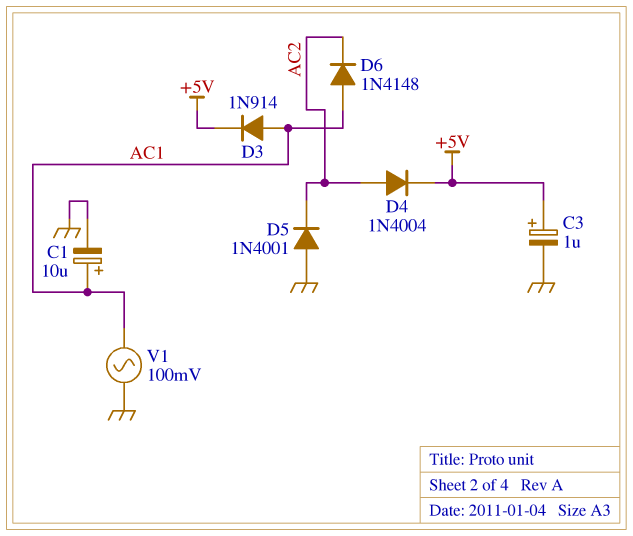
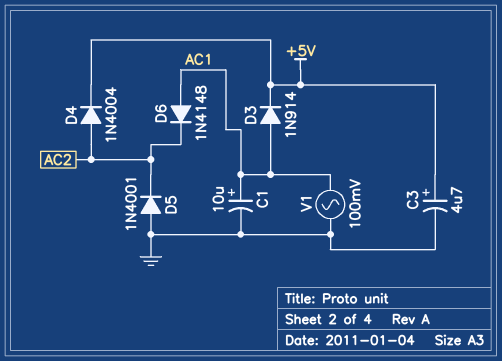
C3: 1uF (plus +5V, minus GND) -> 4.7uF (plus +5V, minus GND)

